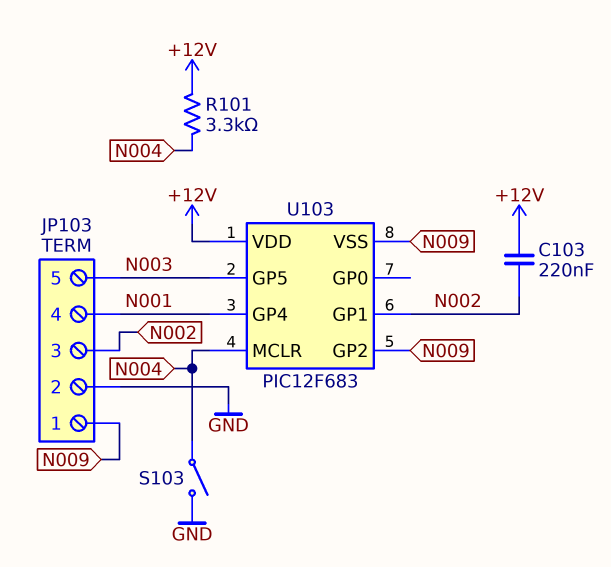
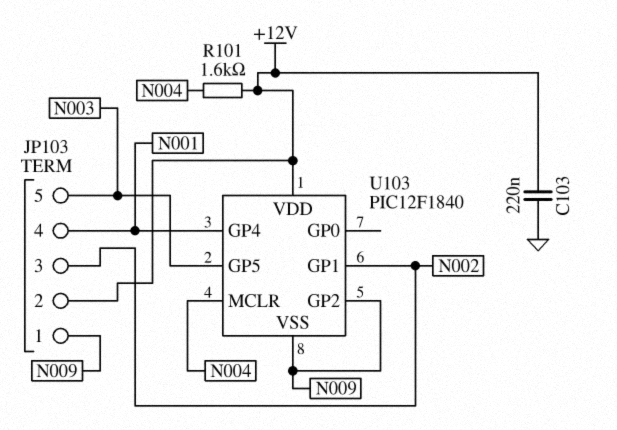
C103: 220nF (+12V, N002) -> 220nF (+12V, GND)
JP103 pin 2: GND -> +12V
R101: 3.3k (+12V, N004) -> 1.6k (+12V, N004)
S103: switch (GND, N004) -> none
U103: PIC12F683 -> PIC12F1840

